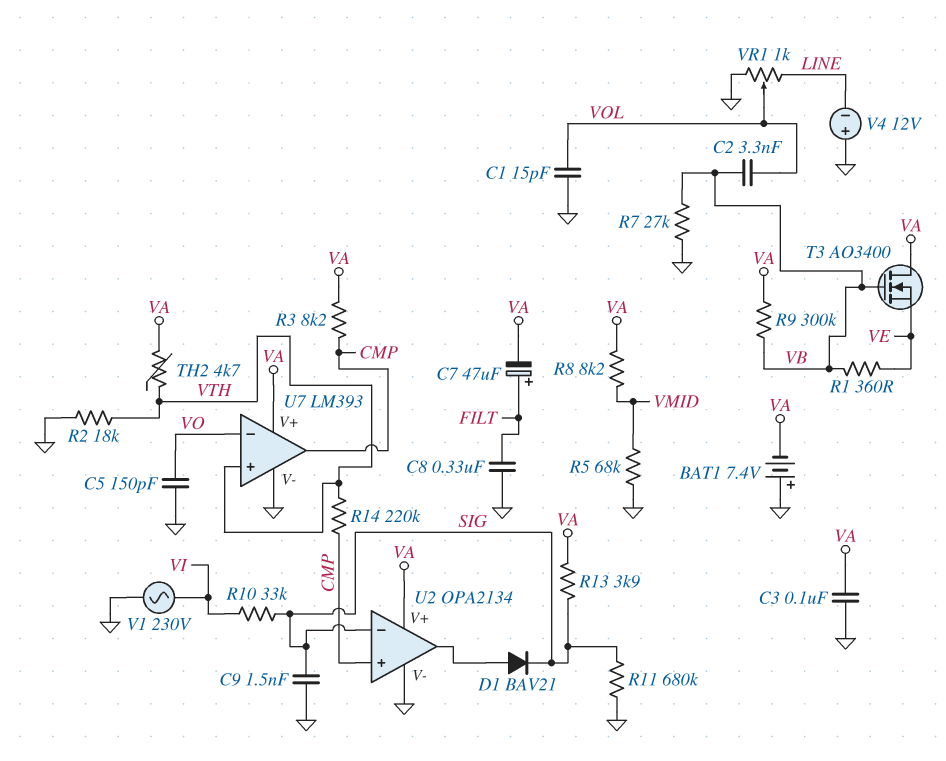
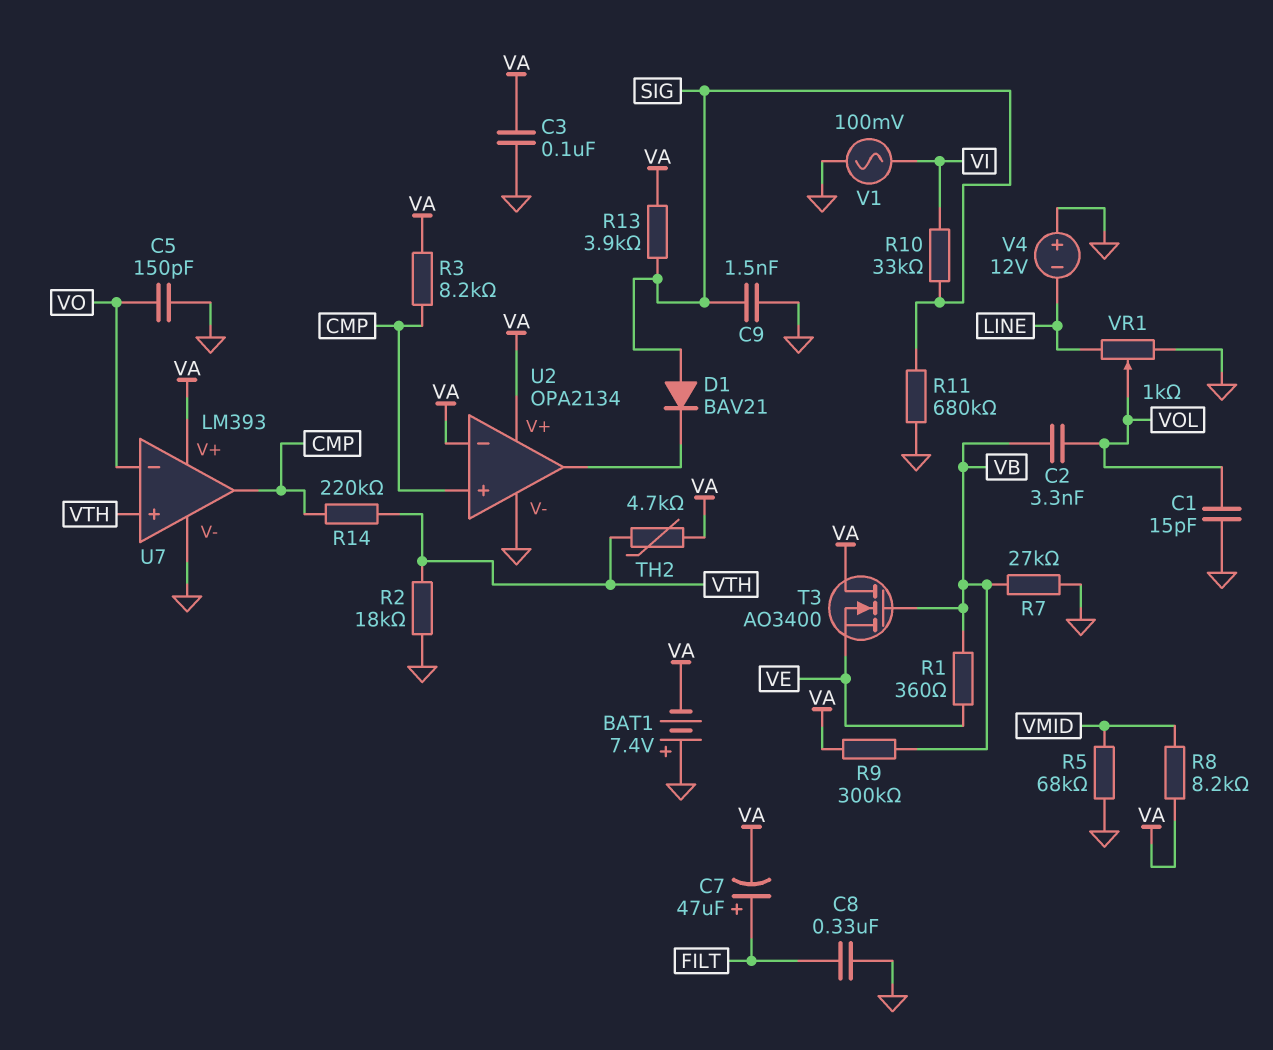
D1: diode BAV21 (A U2/out, K SIG) -> diode BAV21 (A SIG, K U2/out)
U2 pin in-: SIG -> VA
V1: AC 230V (GND, VI) -> AC 100mV (GND, VI)

